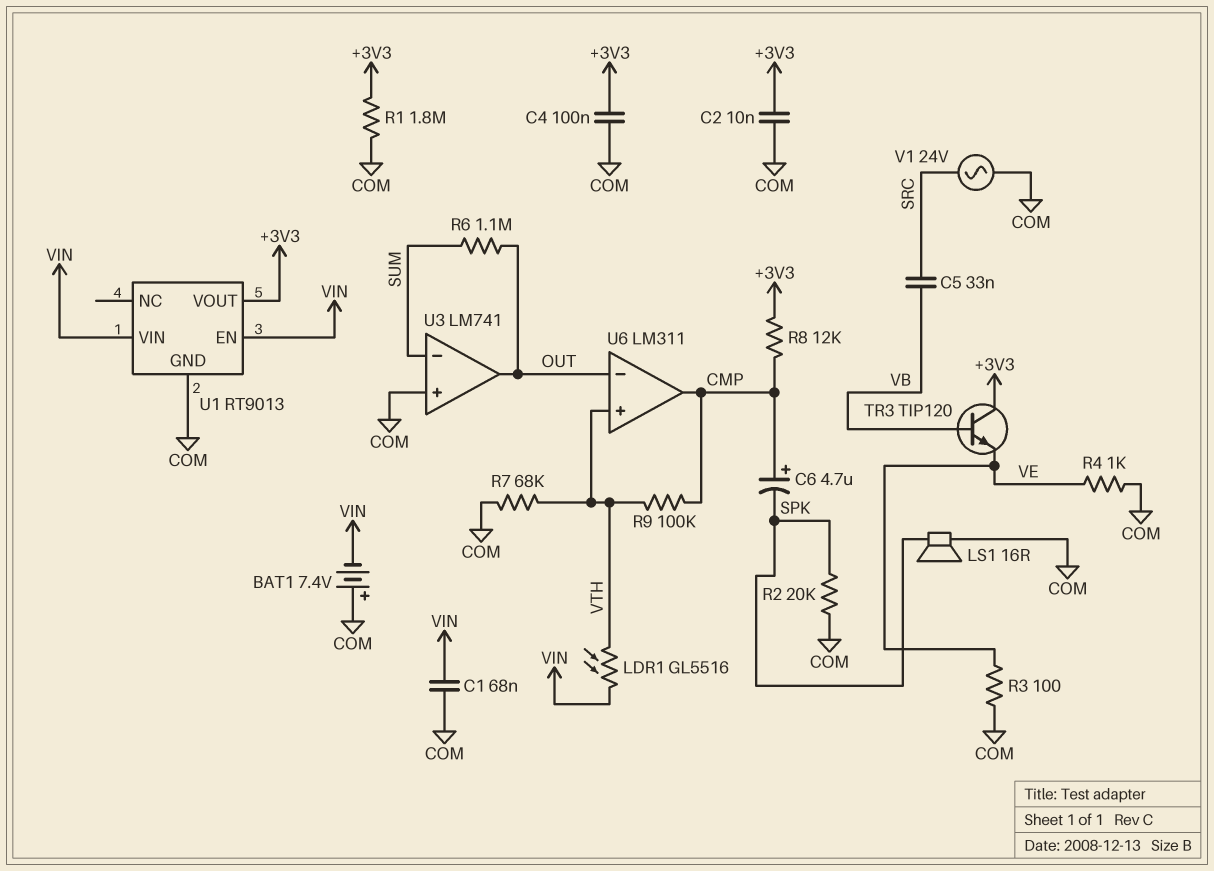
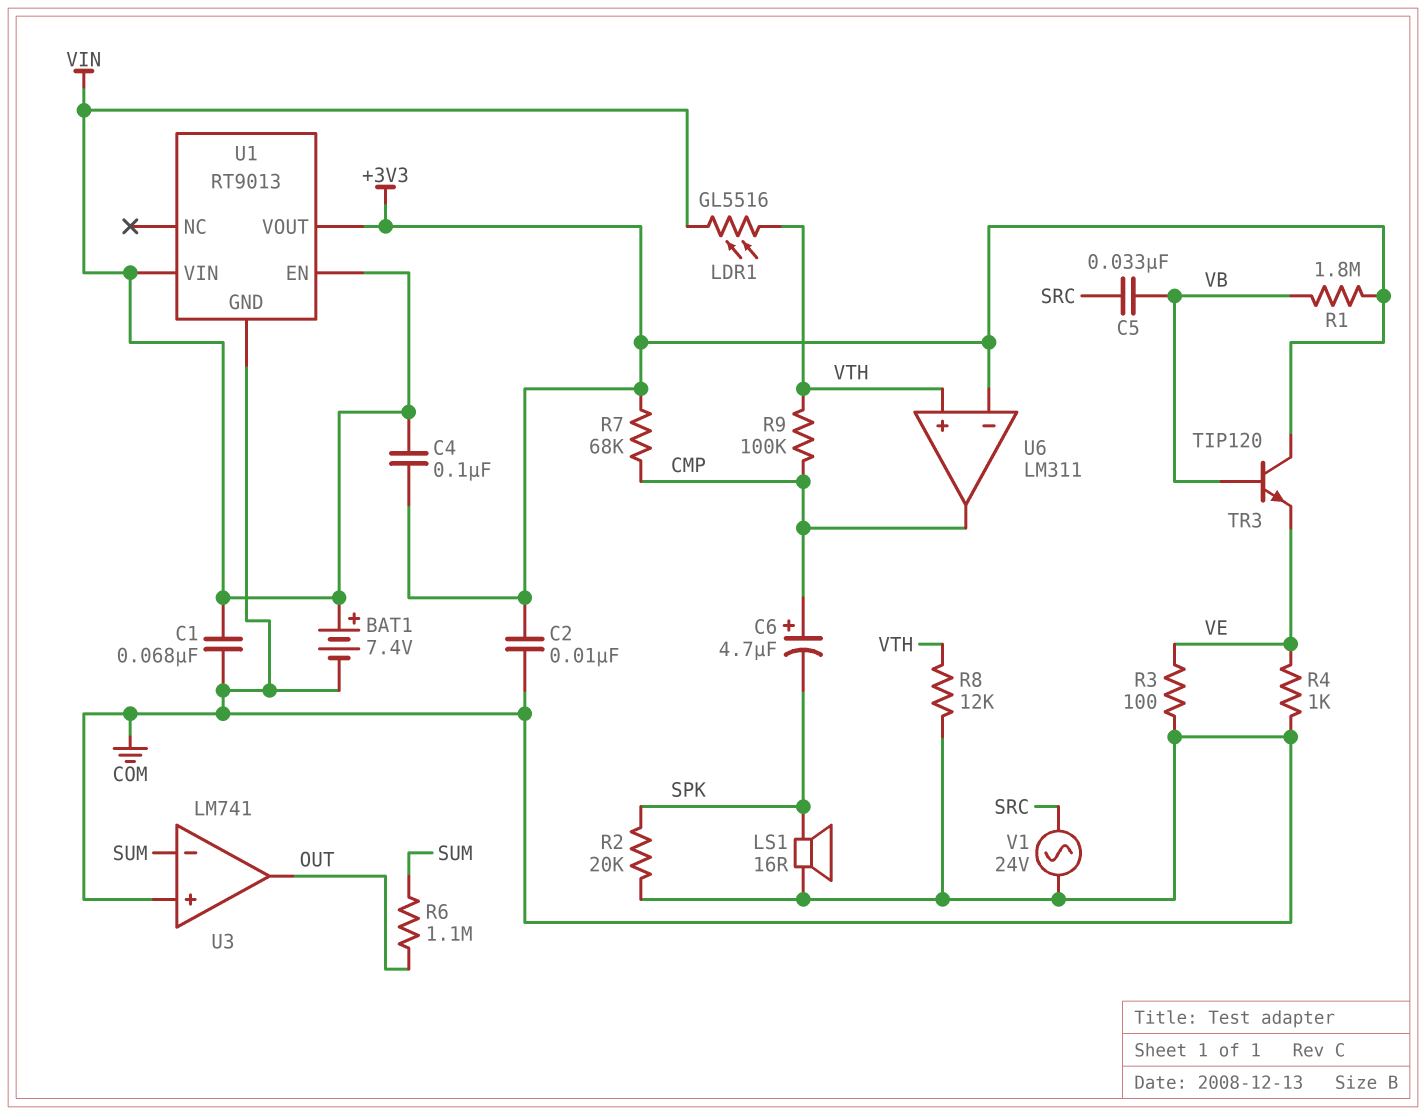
BAT1: 7.4V (plus COM, minus VIN) -> 7.4V (plus VIN, minus COM)
C4: 100nF (+3V3, COM) -> 100nF (+3V3, VIN)
R1: 1.8M (+3V3, COM) -> 1.8M (+3V3, VB)
R7: 68k (COM, VTH) -> 68k (+3V3, CMP)
R8: 12k (+3V3, CMP) -> 12k (COM, VTH)
U6 pin in-: OUT -> +3V3

